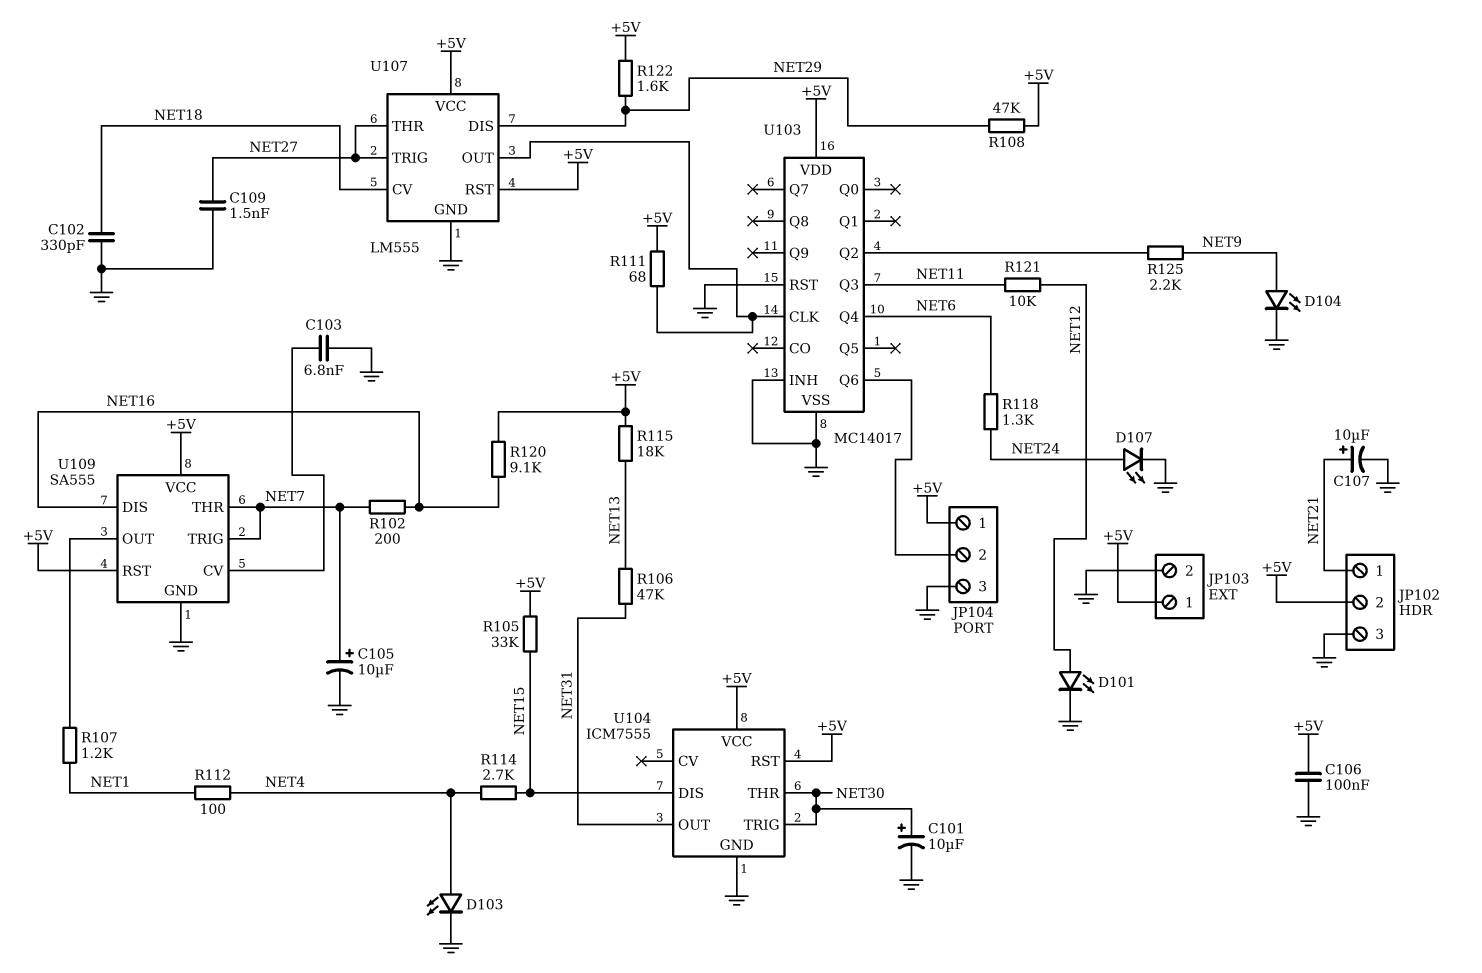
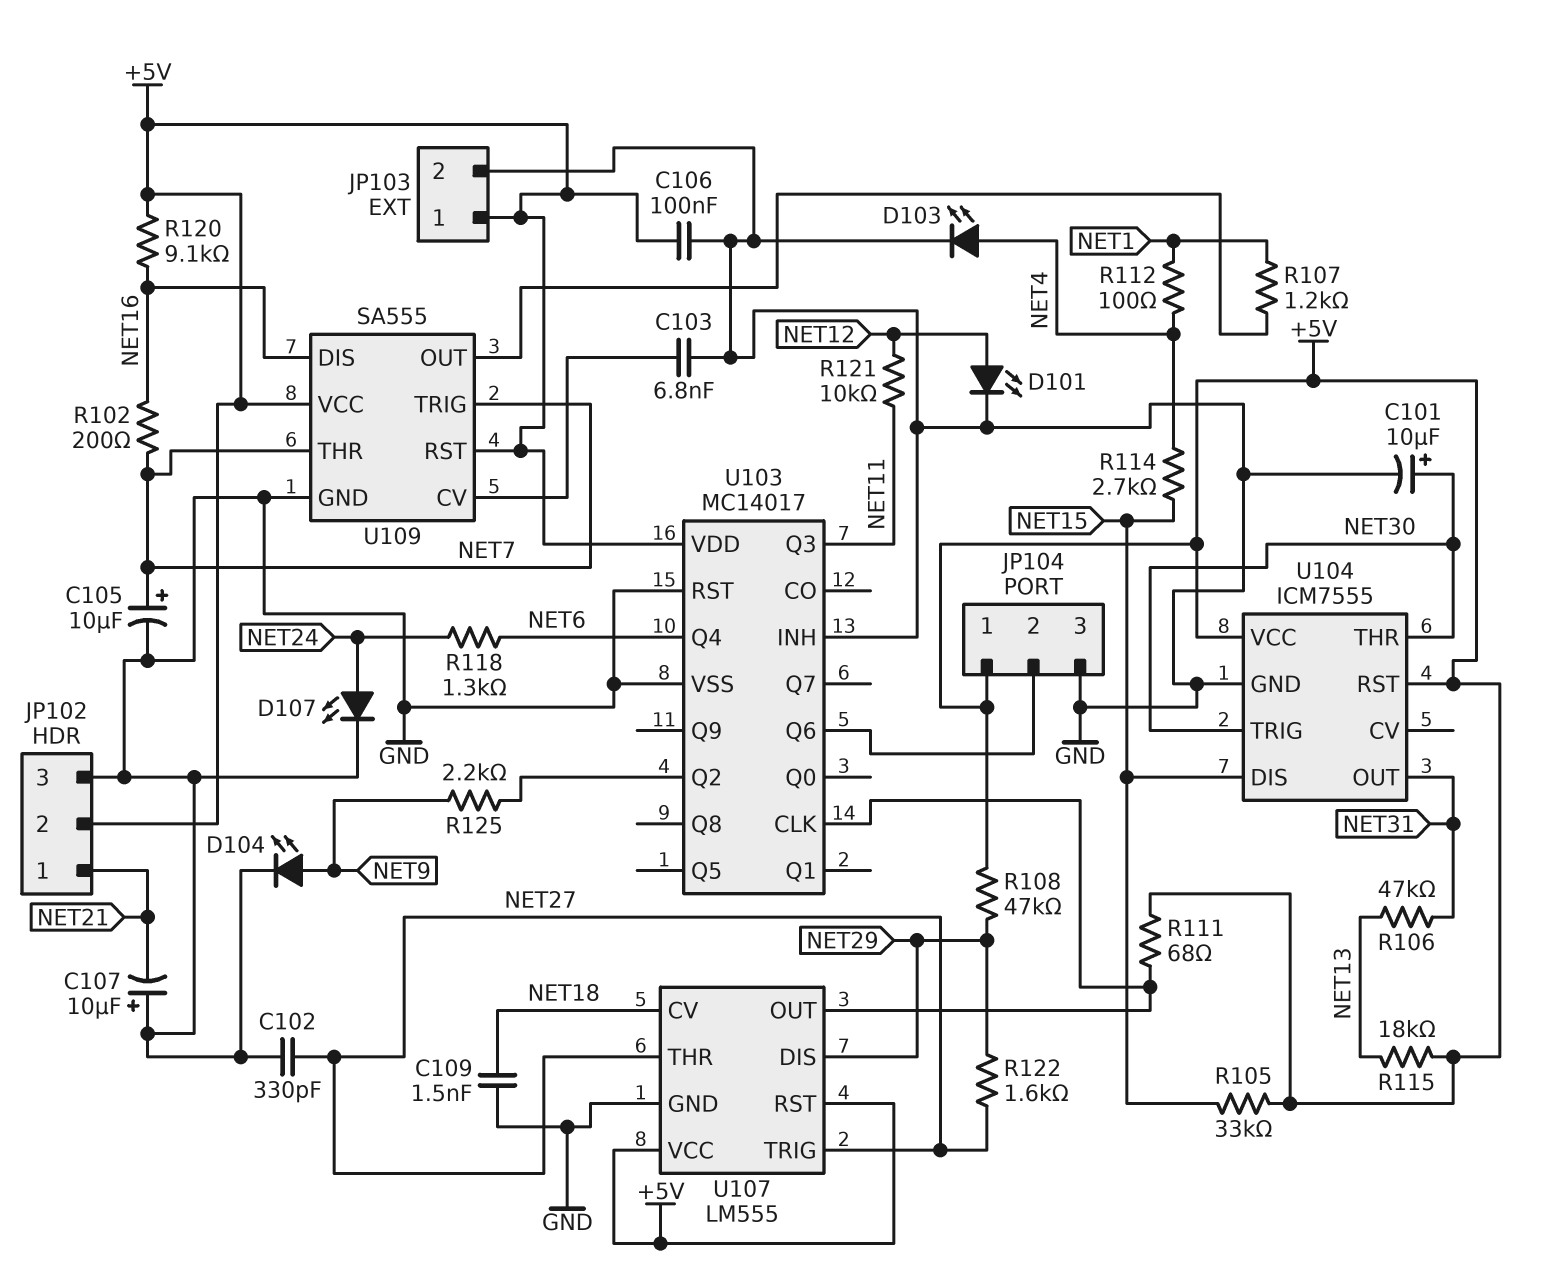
C102: 330pF (GND, NET18) -> 330pF (GND, NET27)
C107: 10uF (plus NET21, minus GND) -> 10uF (plus GND, minus NET21)
C109: 1.5nF (GND, NET27) -> 1.5nF (GND, NET18)
R122: 1.6k (+5V, NET29) -> 1.6k (NET27, NET29)

